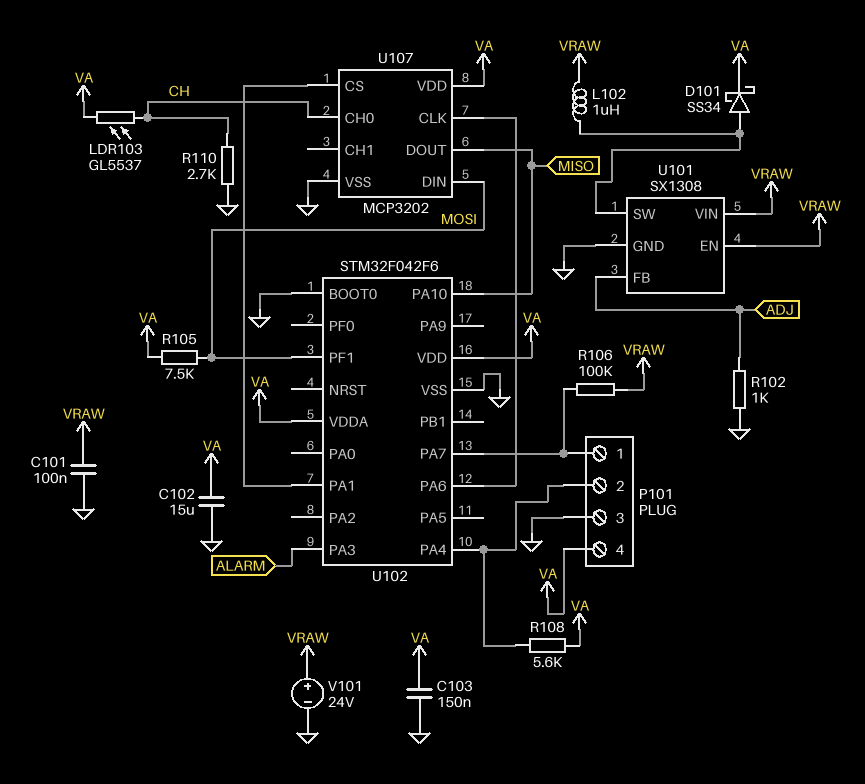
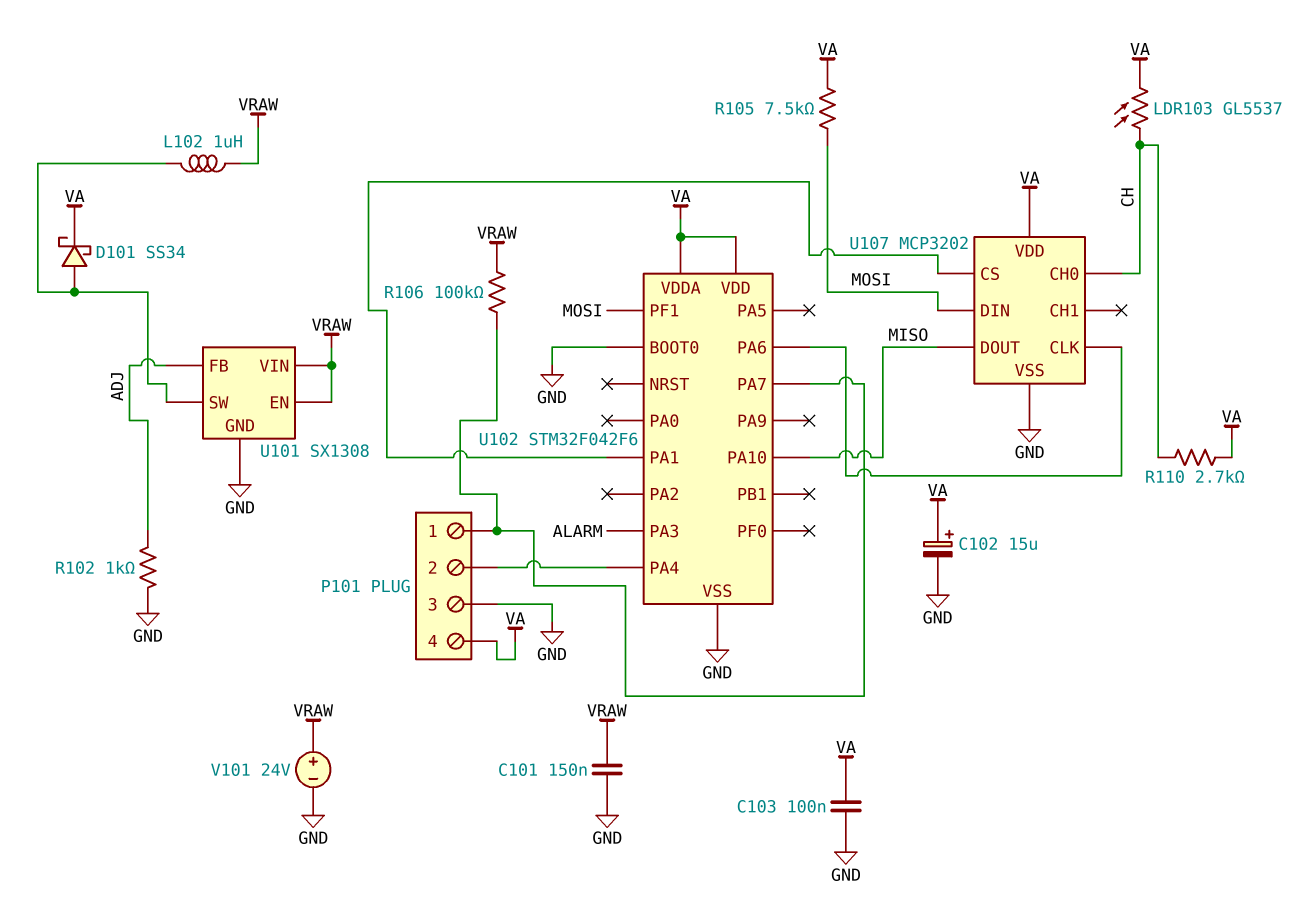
C101: 100nF (GND, VRAW) -> 150nF (GND, VRAW)
C102: 15uF (GND, VA) -> 15uF (plus VA, minus GND)
C103: 150nF (GND, VA) -> 100nF (GND, VA)
R108: 5.6k (P101/2, VA) -> none
R110: 2.7k (CH, GND) -> 2.7k (CH, VA)

